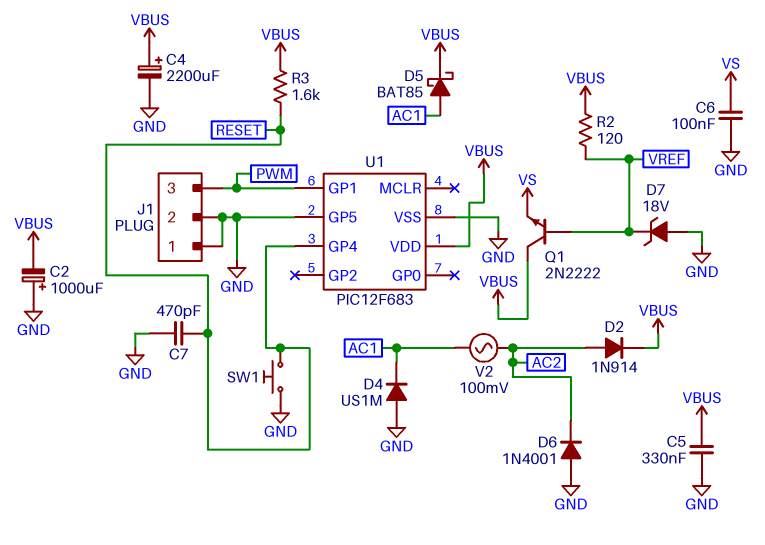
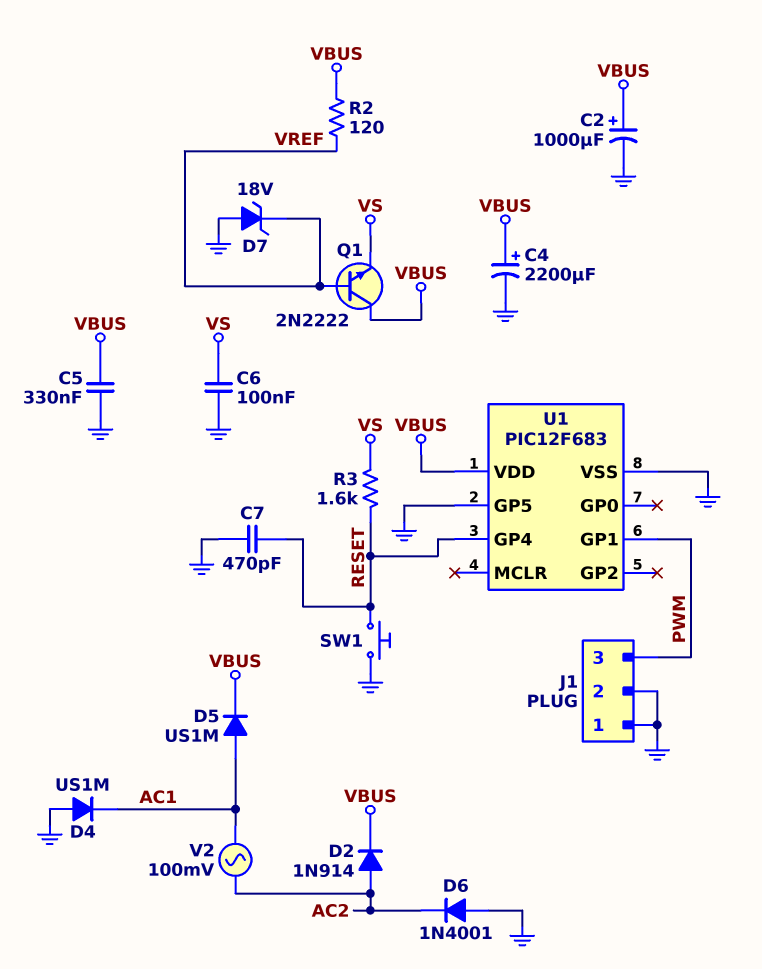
C2: 1000uF (plus GND, minus VBUS) -> 1000uF (plus VBUS, minus GND)
D5: schottky BAT85 (A AC1, K VBUS) -> diode US1M (A AC1, K VBUS)
R3: 1.6k (RESET, VBUS) -> 1.6k (RESET, VS)

